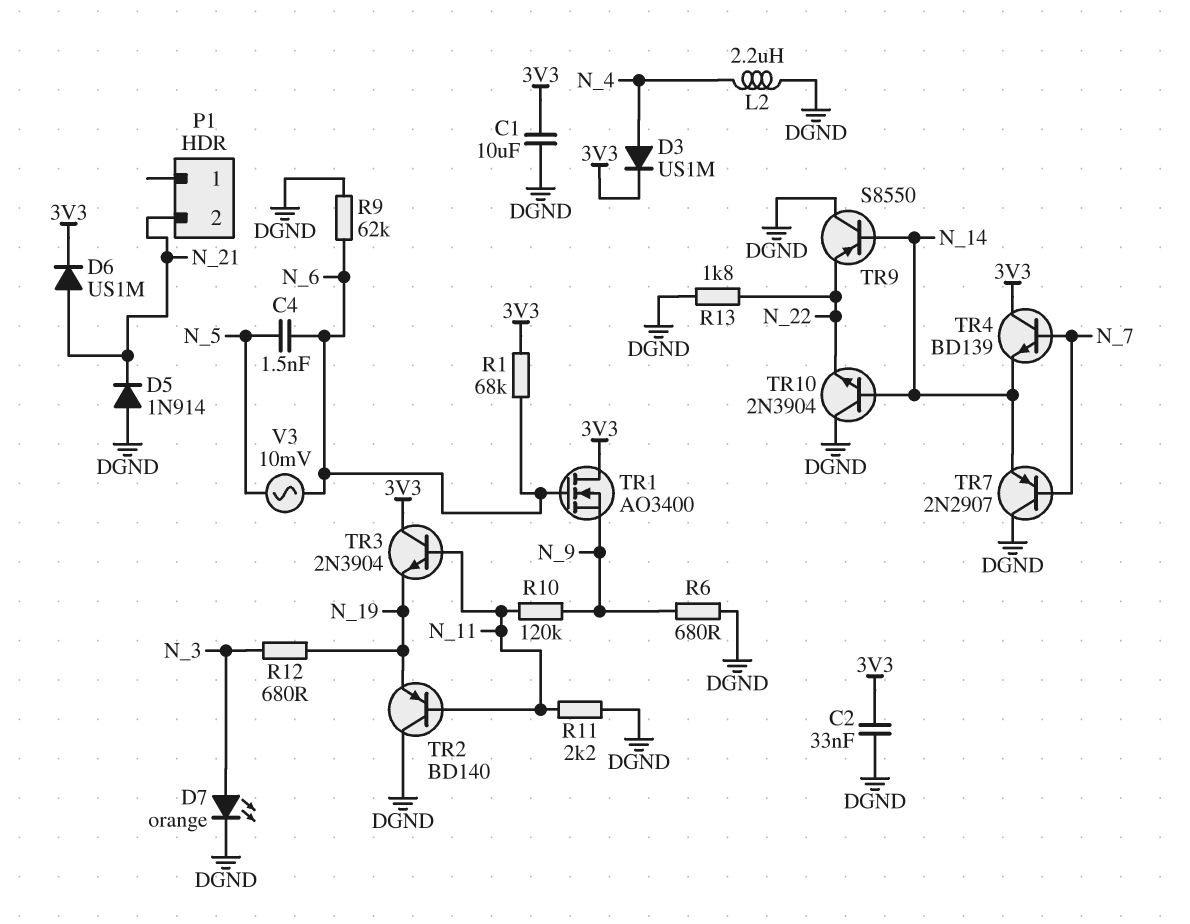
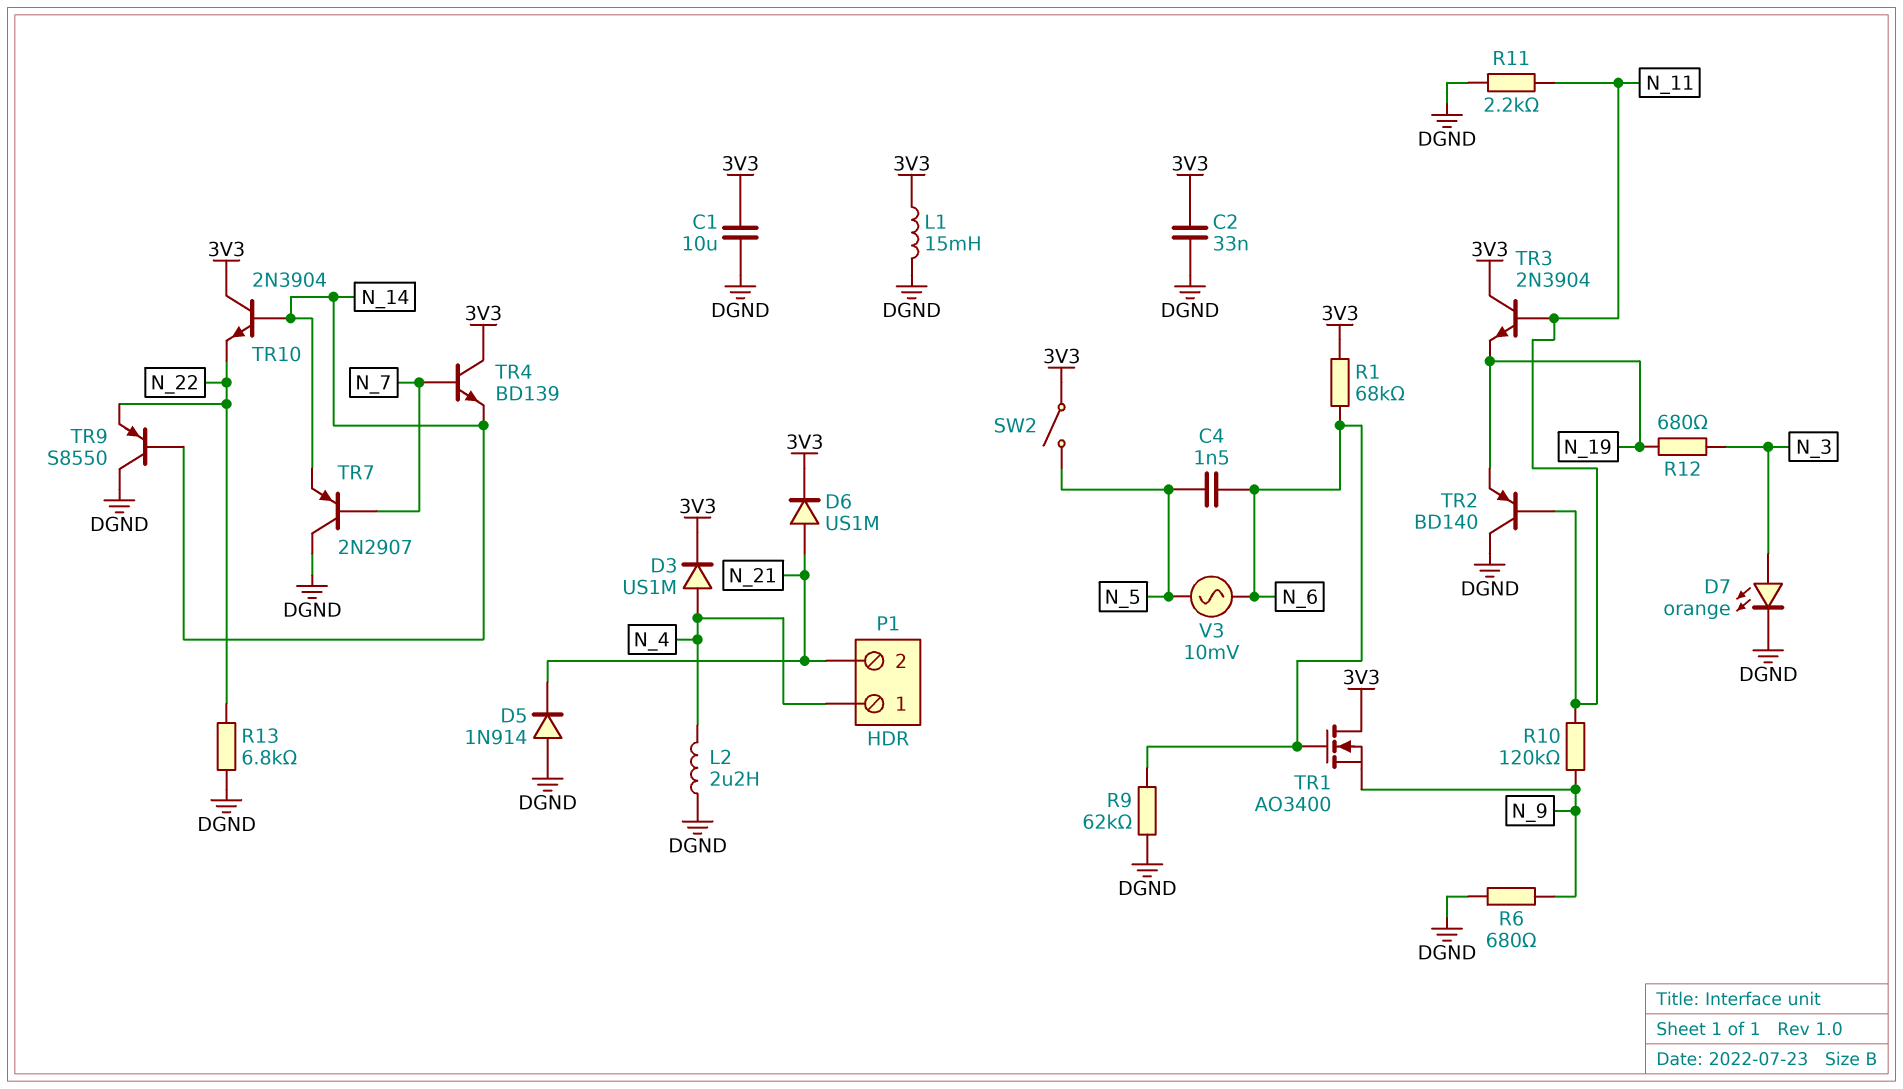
L1: none -> 15mH (3V3, DGND)
P1 pin 1: none -> N_4
R13: 1.8k (DGND, N_22) -> 6.8k (DGND, N_22)
SW2: none -> switch (3V3, N_5)
TR10: NPN 2N3904 (B N_14, C DGND, E N_22) -> NPN 2N3904 (B N_14, C 3V3, E N_22)

